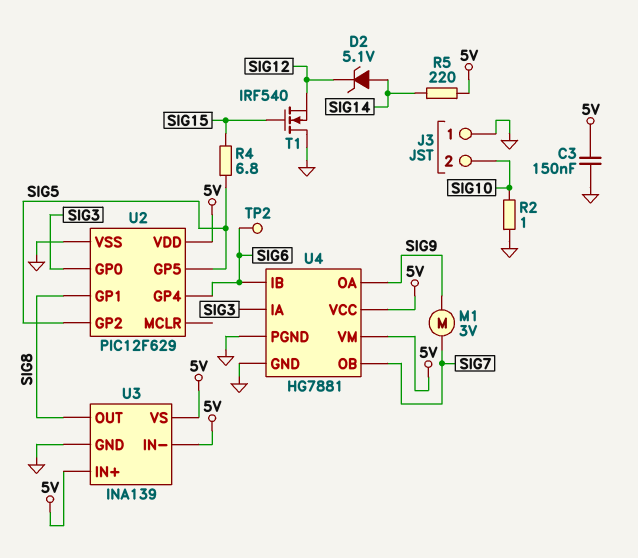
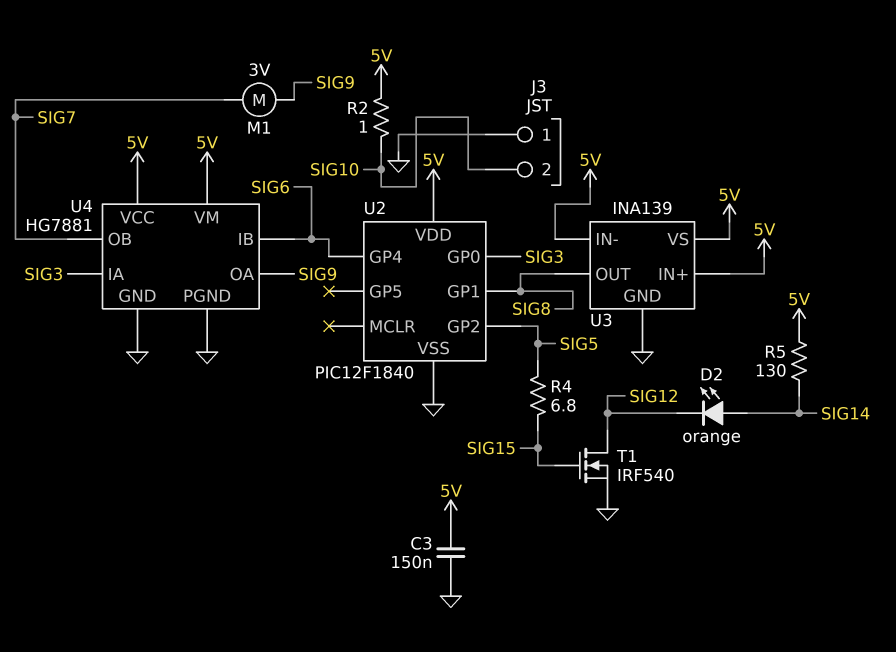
D2: zener 5.1V (A SIG14, K SIG12) -> LED orange (A SIG14, K SIG12)
R2: 1 (GND, SIG10) -> 1 (5V, SIG10)
R5: 220 (5V, SIG14) -> 130 (5V, SIG14)
T1: NMOS IRF540 (G SIG15, D GND, S SIG12) -> NMOS IRF540 (G SIG15, D SIG12, S GND)
TP2: test point (SIG6) -> none
U2: PIC12F629 -> PIC12F1840
U2 pin GP5: SIG5 -> none

